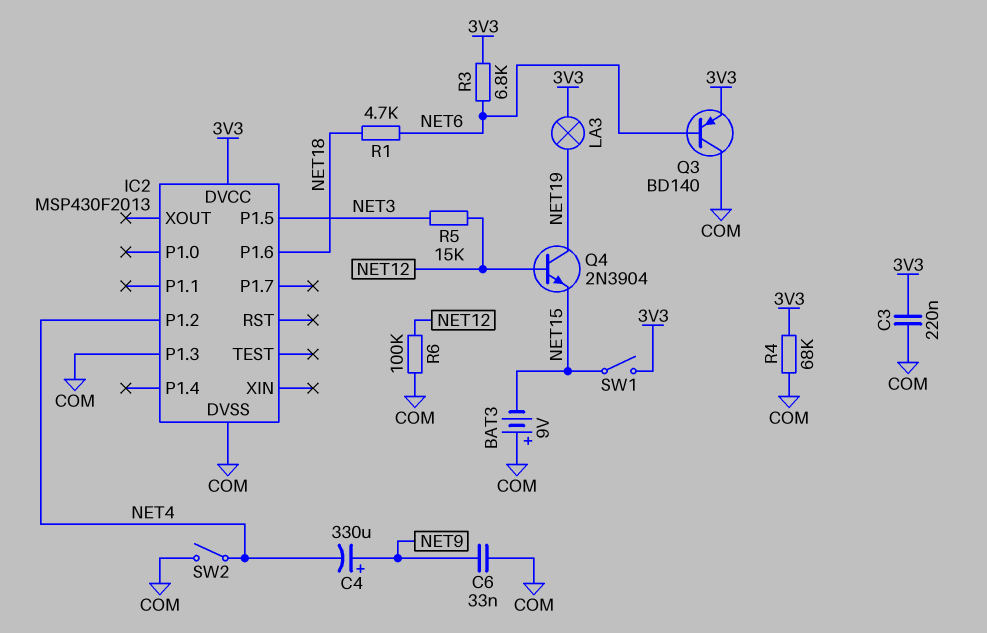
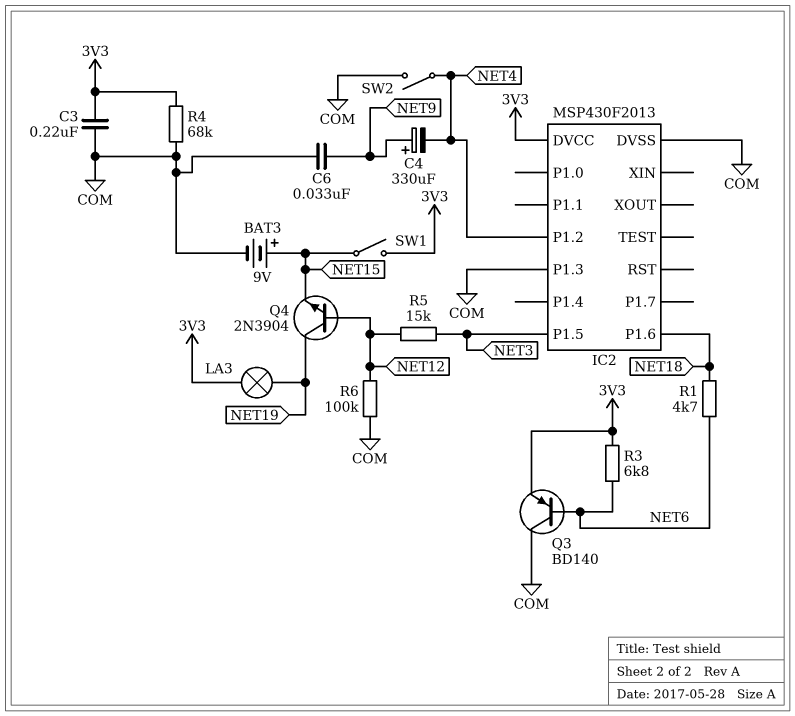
BAT3: 9V (plus COM, minus NET15) -> 9V (plus NET15, minus COM)

